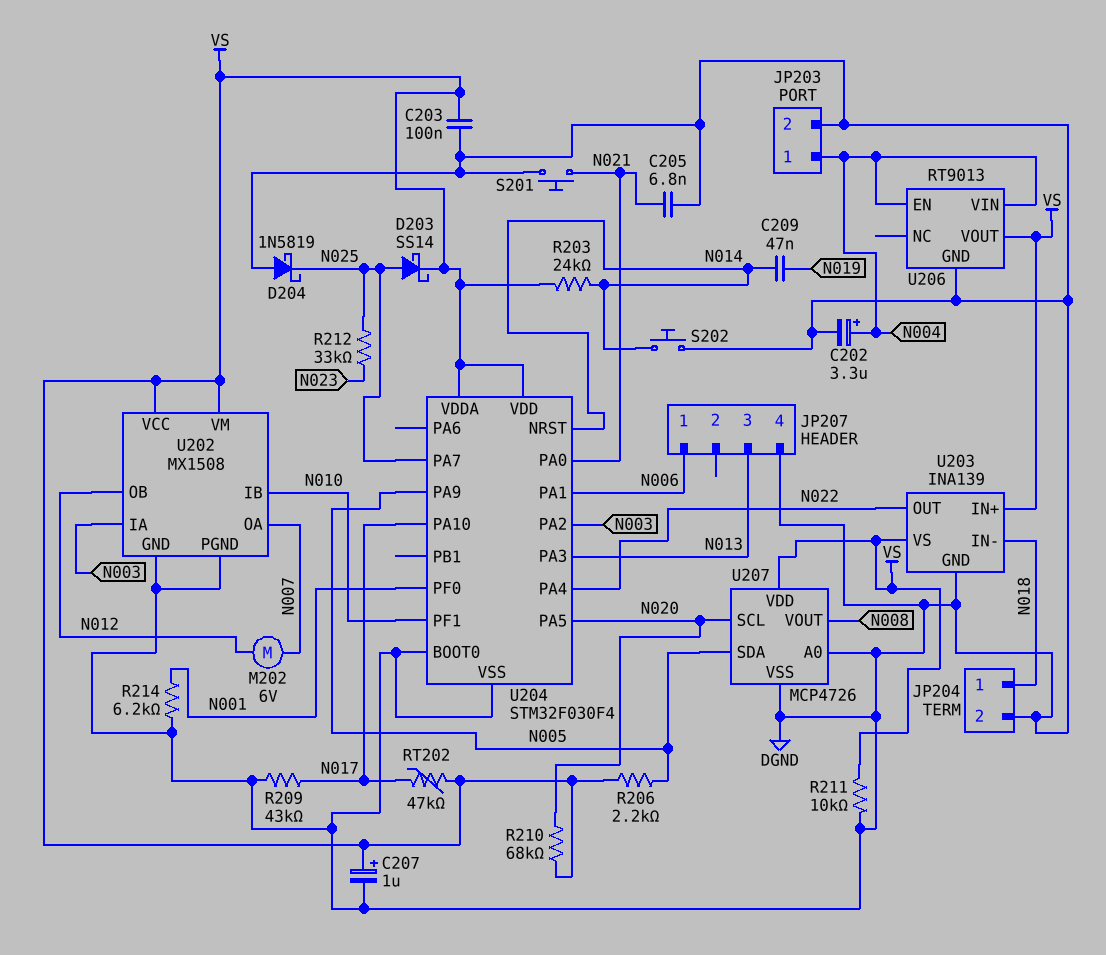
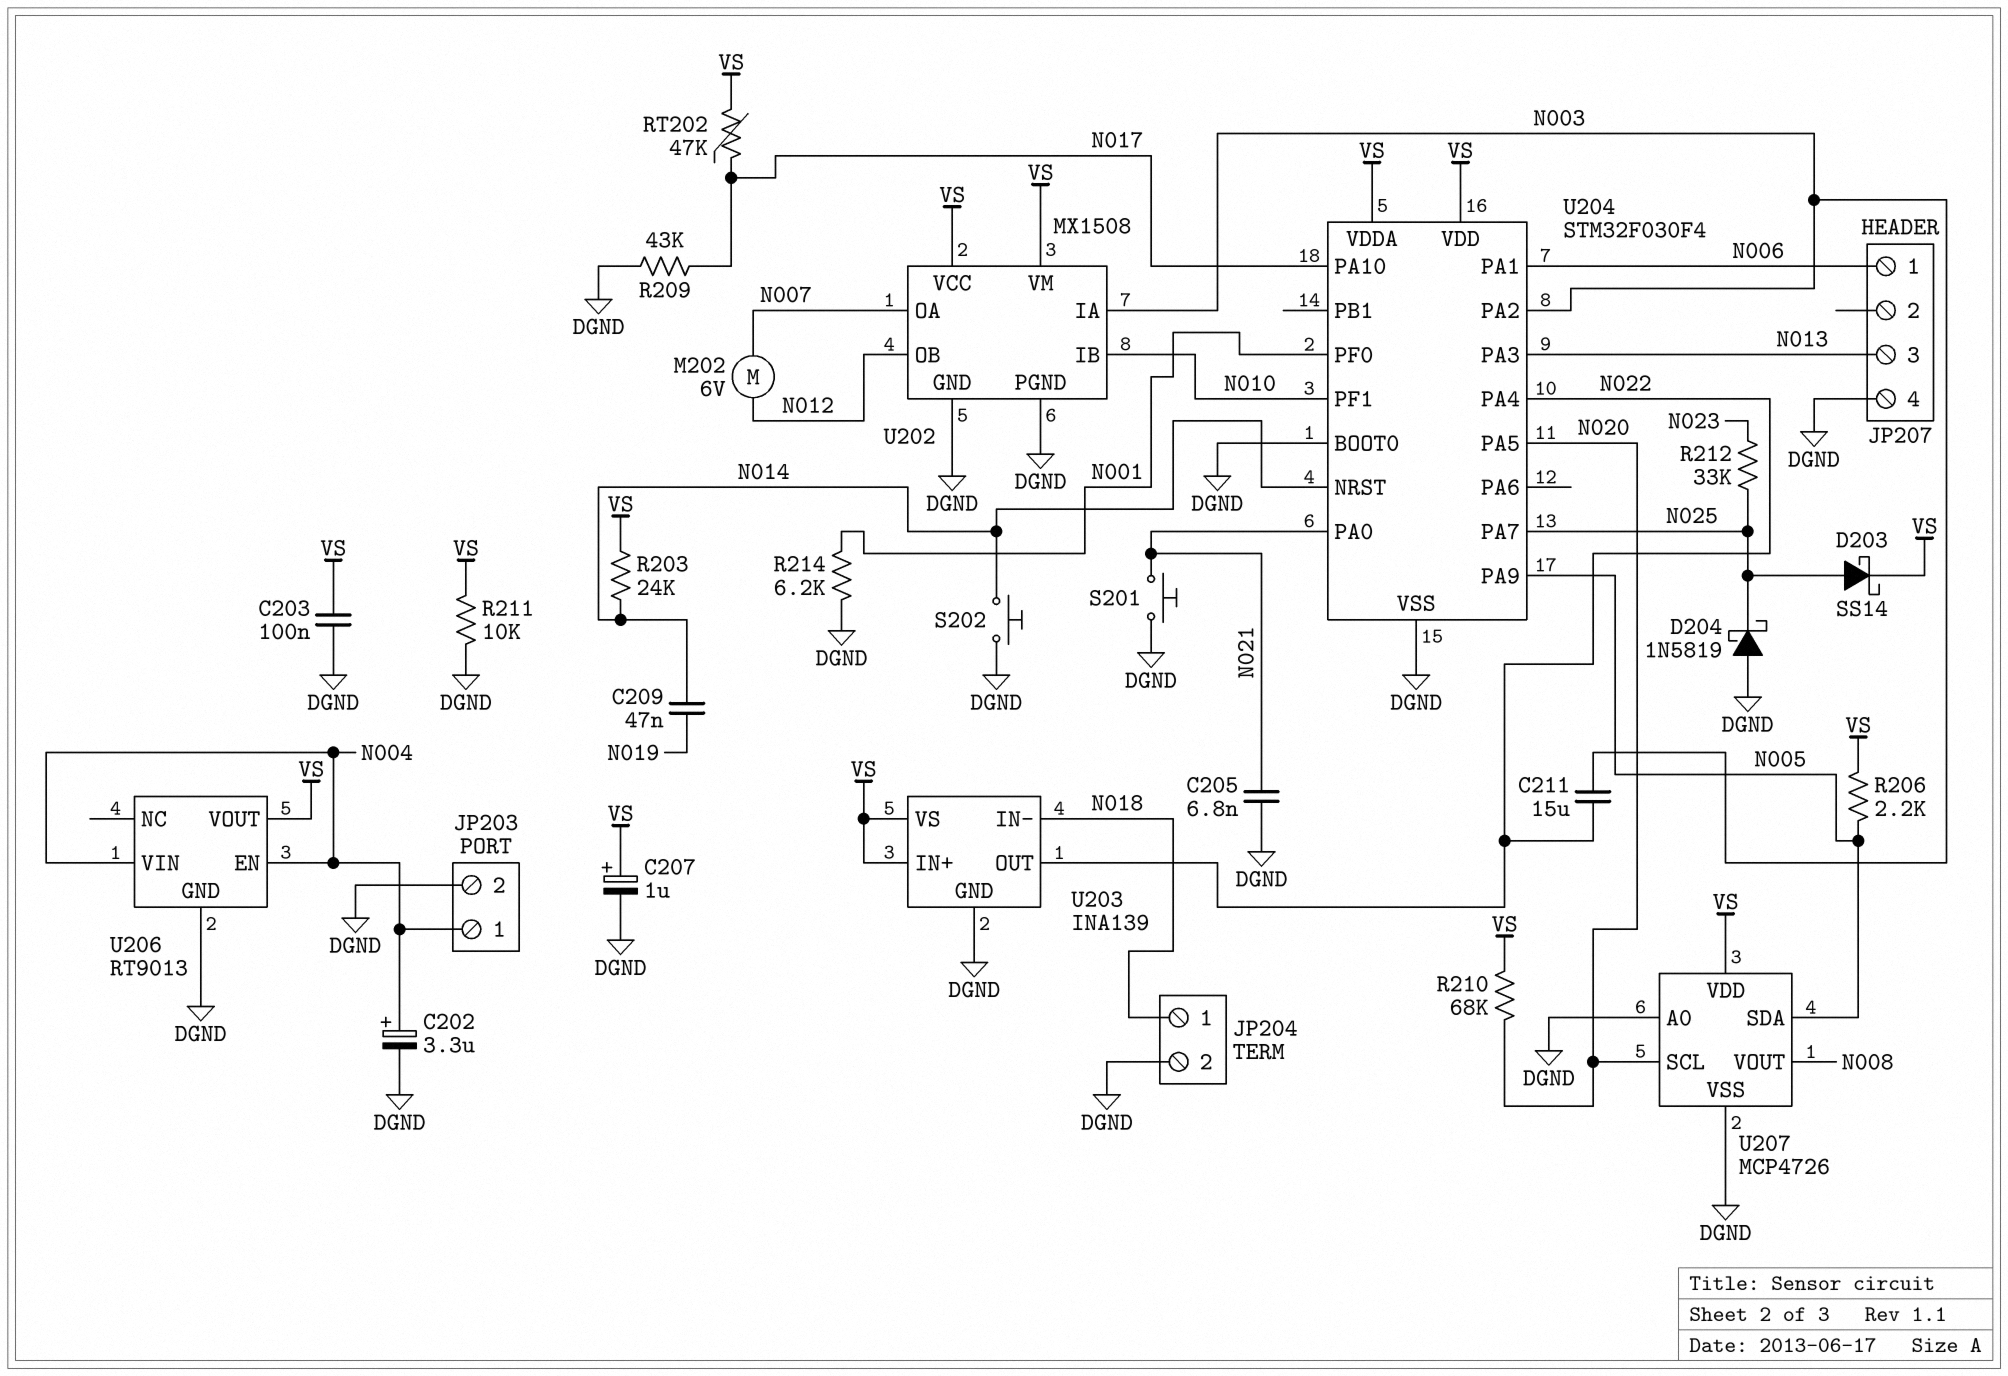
C211: none -> 15uF (N003, N022)

